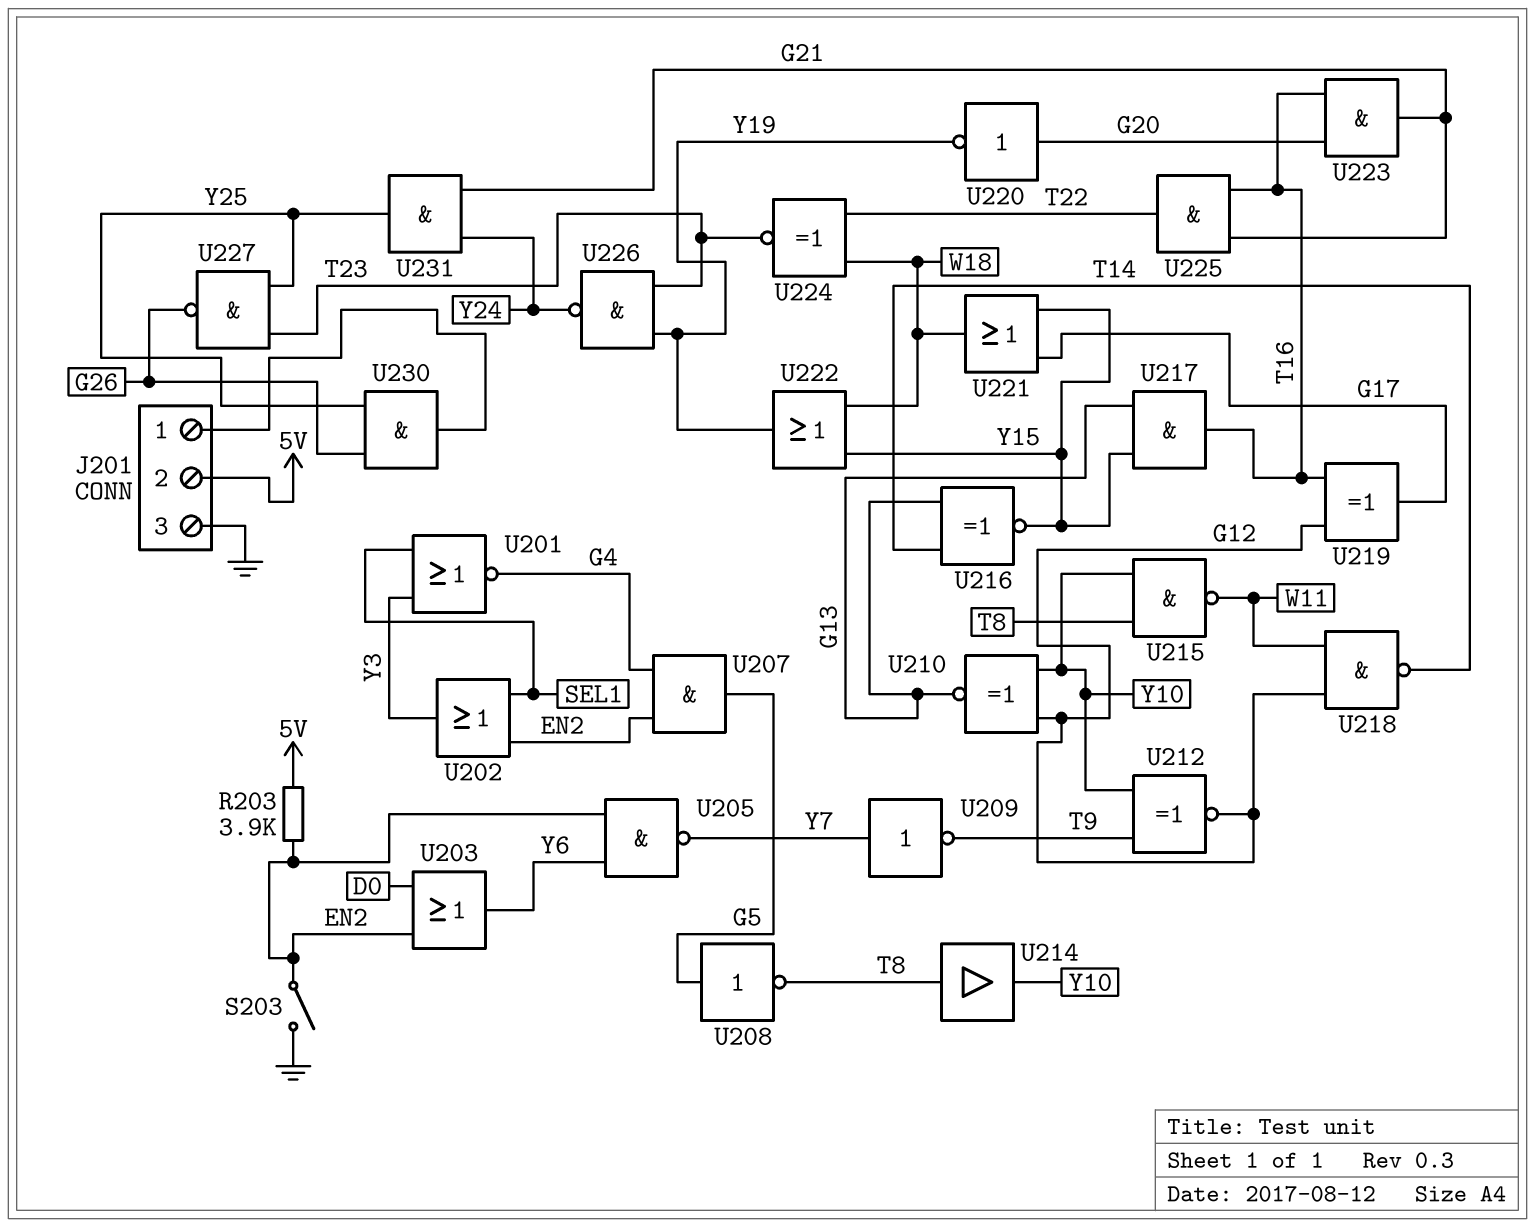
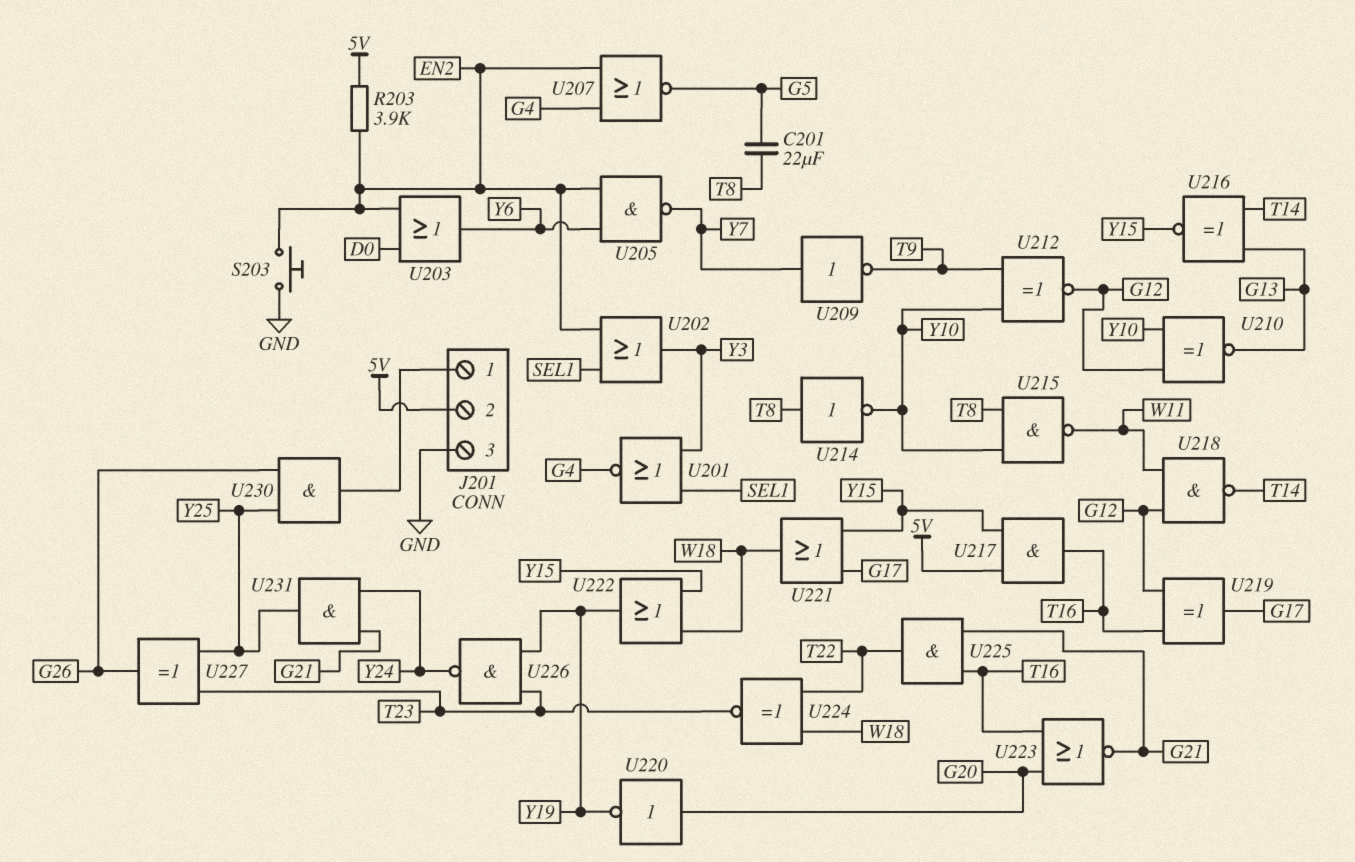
C201: none -> 22uF (G5, T8)
S203: switch (EN2, GND) -> button (EN2, GND)
U207: AND (in EN2, in G4, out G5) -> NOR (in EN2, in G4, out G5)
U208: NOT (in G5, out T8) -> none
U214: buffer (in T8, out Y10) -> NOT (in T8, out Y10)
U217: AND (in G13, in Y15, out T16) -> AND (in 5V, in Y15, out T16)
U223: AND (in G20, in T16, out G21) -> NOR (in G20, in T16, out G21)
U227: NAND (in T23, in Y25, out G26) -> XOR (in T23, in Y25, out G26)

